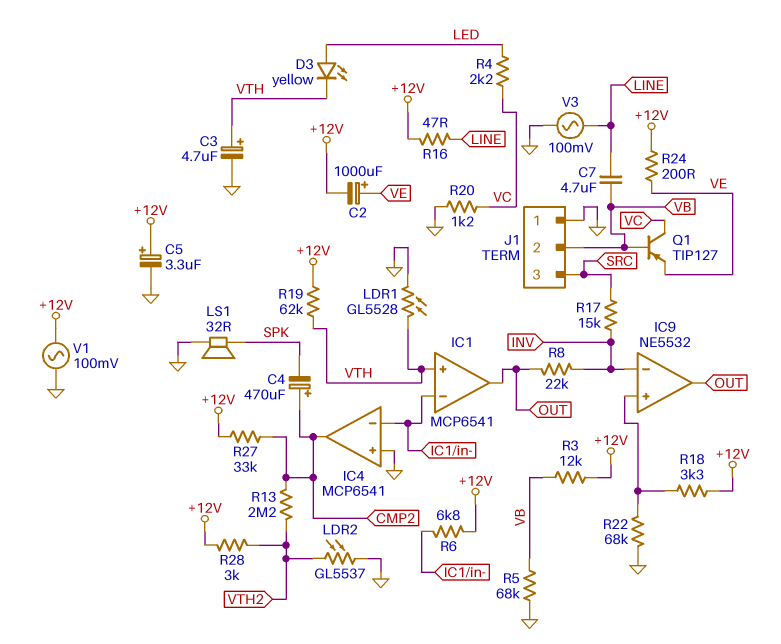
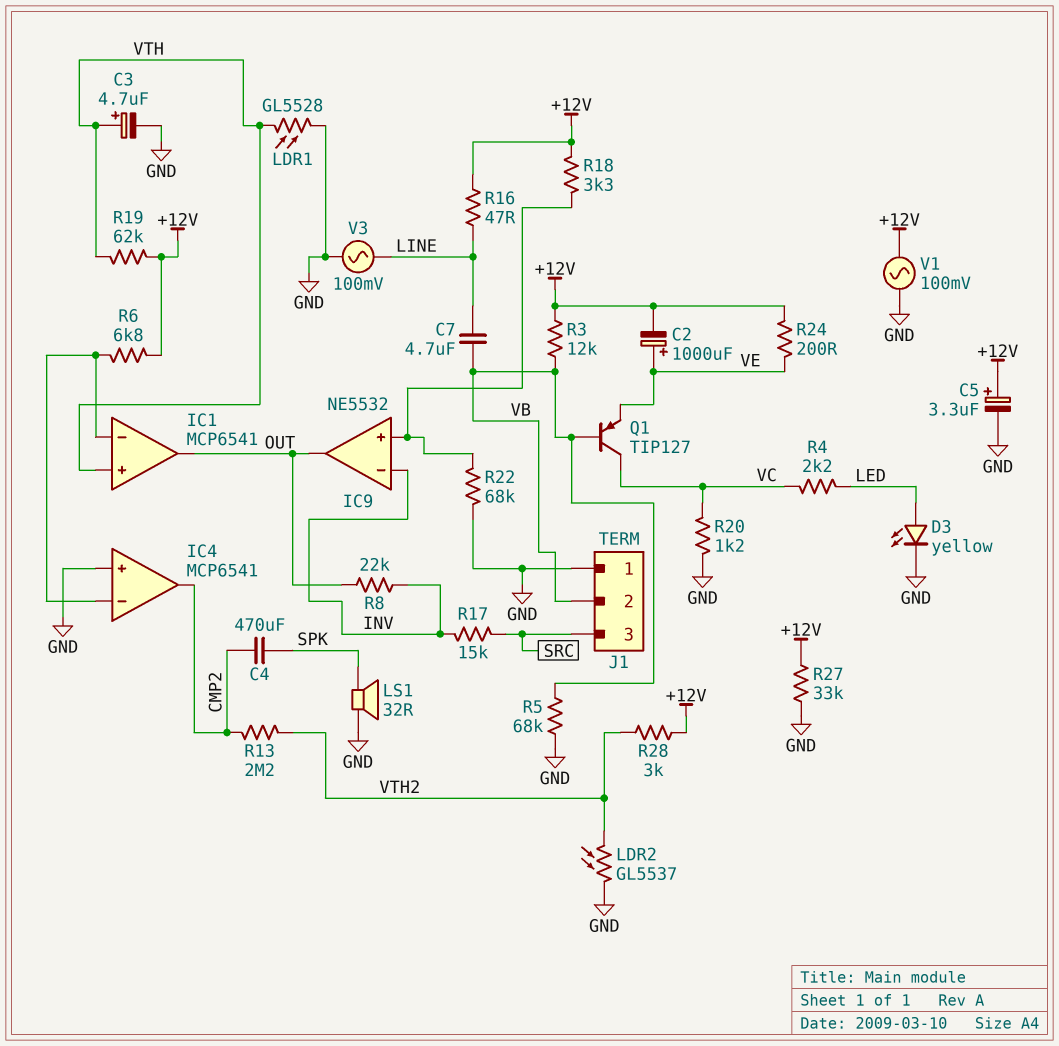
C4: 470uF (plus CMP2, minus SPK) -> 470uF (CMP2, SPK)
D3: LED yellow (A LED, K VTH) -> LED yellow (A LED, K GND)
R27: 33k (+12V, CMP2) -> 33k (+12V, GND)

